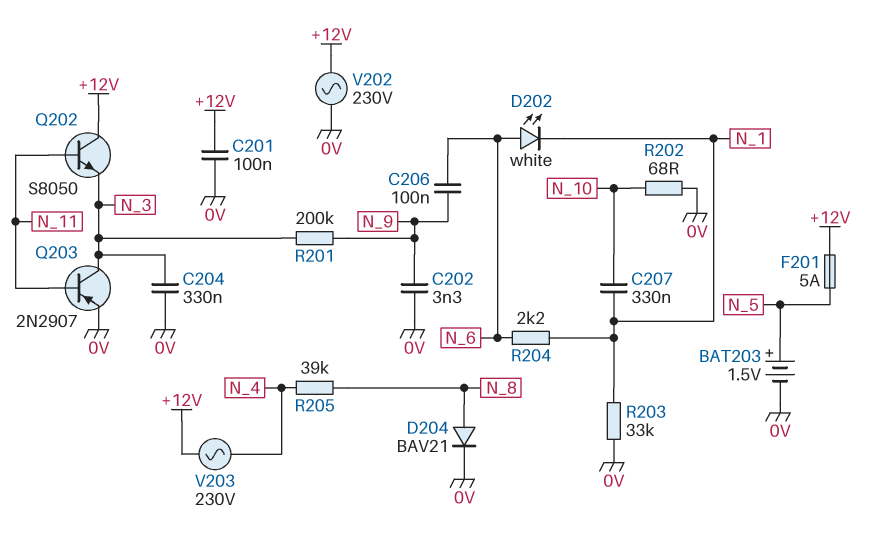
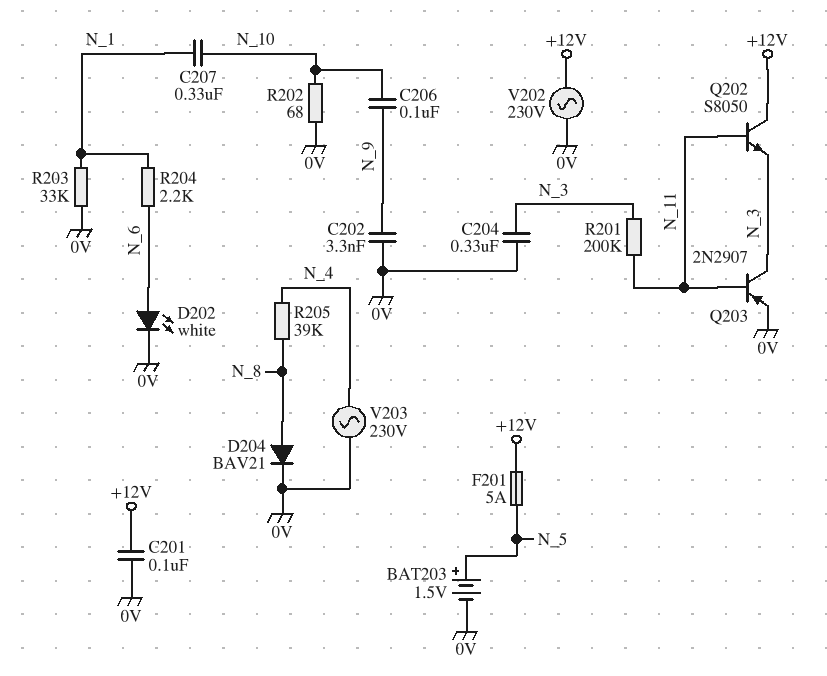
C206: 100nF (N_6, N_9) -> 100nF (N_9, N_10)
D202: LED white (A N_6, K N_1) -> LED white (A N_6, K 0V)
R201: 200k (N_3, N_9) -> 200k (N_3, N_11)
V203: AC 230V (+12V, N_4) -> AC 230V (0V, N_4)

